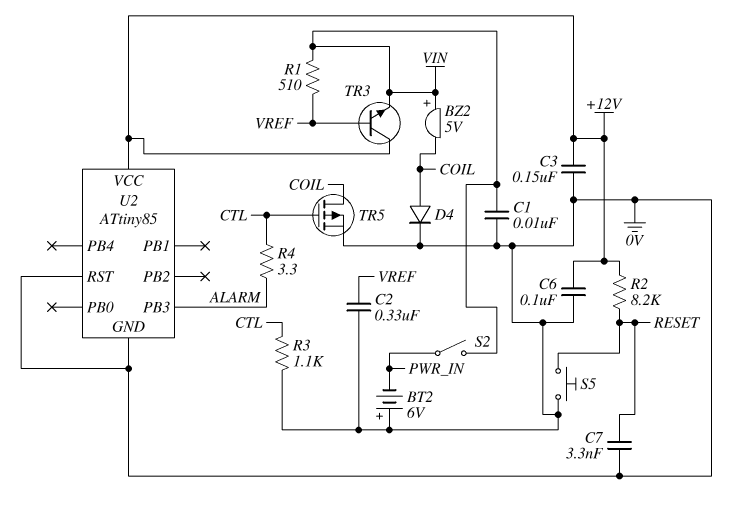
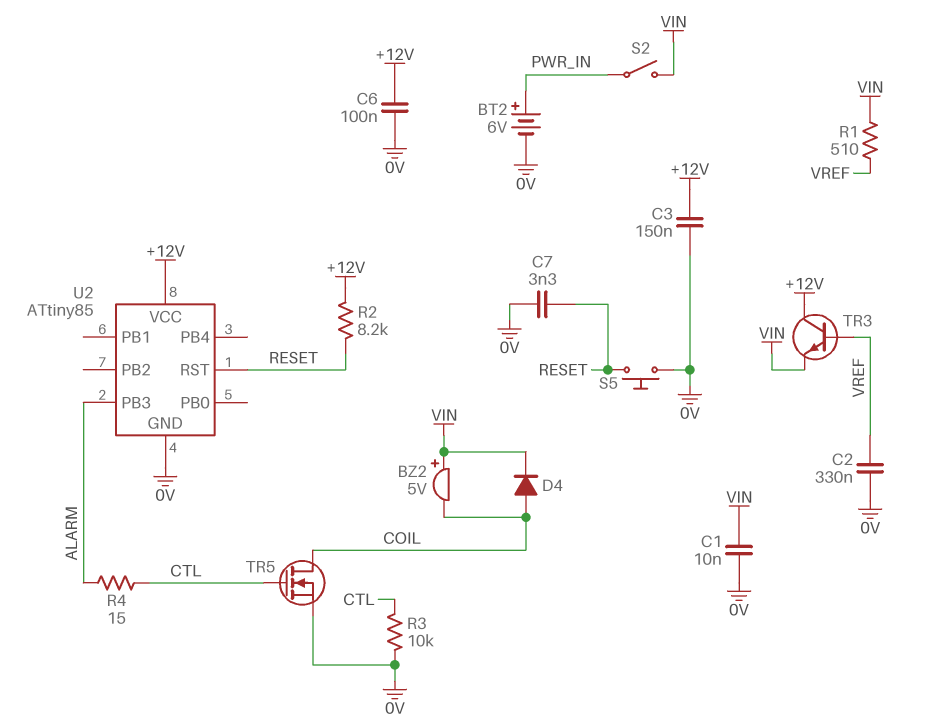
BT2: 6V (plus 0V, minus PWR_IN) -> 6V (plus PWR_IN, minus 0V)
D4: diode (A COIL, K 0V) -> diode (A COIL, K VIN)
R3: 1.1k (0V, CTL) -> 10k (0V, CTL)
R4: 3.3 (ALARM, CTL) -> 15 (ALARM, CTL)
TR5: PMOS (G CTL, D COIL, S 0V) -> NMOS (G CTL, D COIL, S 0V)
U2 pin RST: 0V -> RESET

